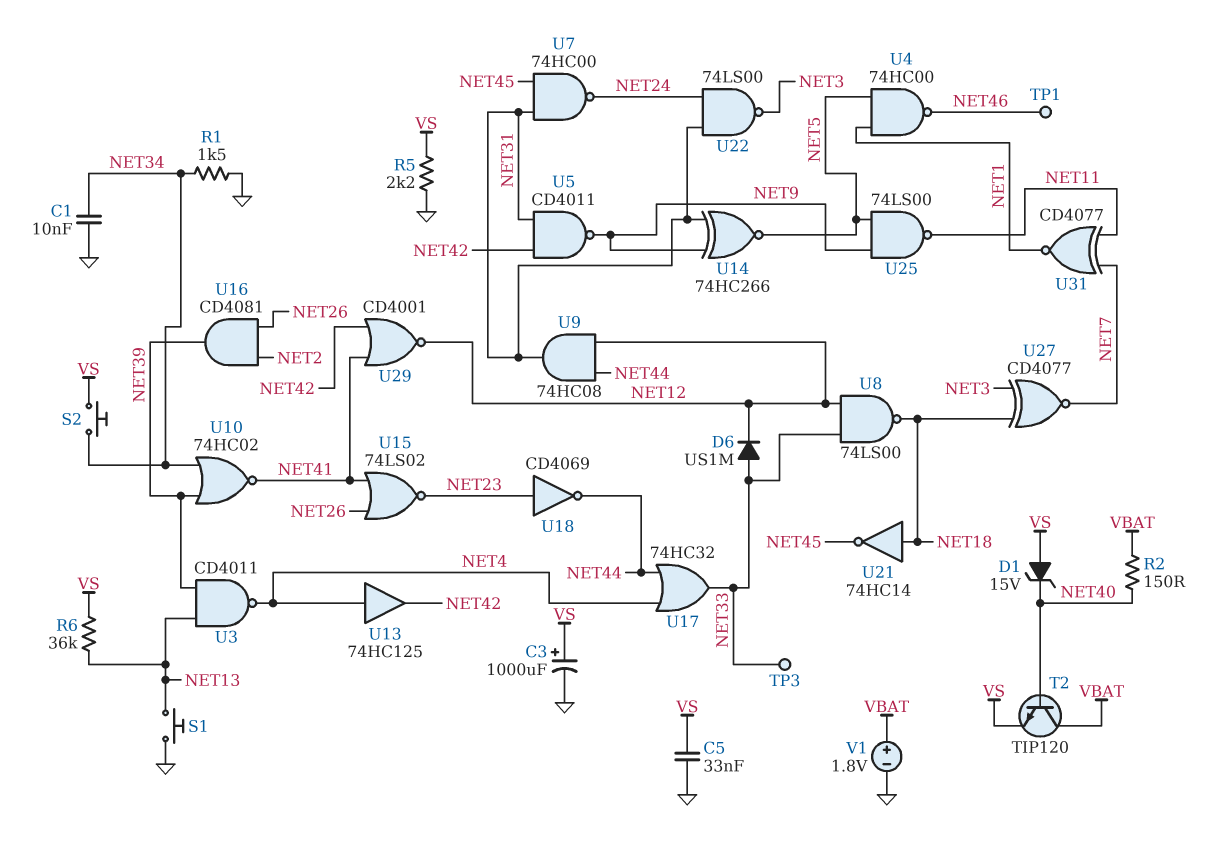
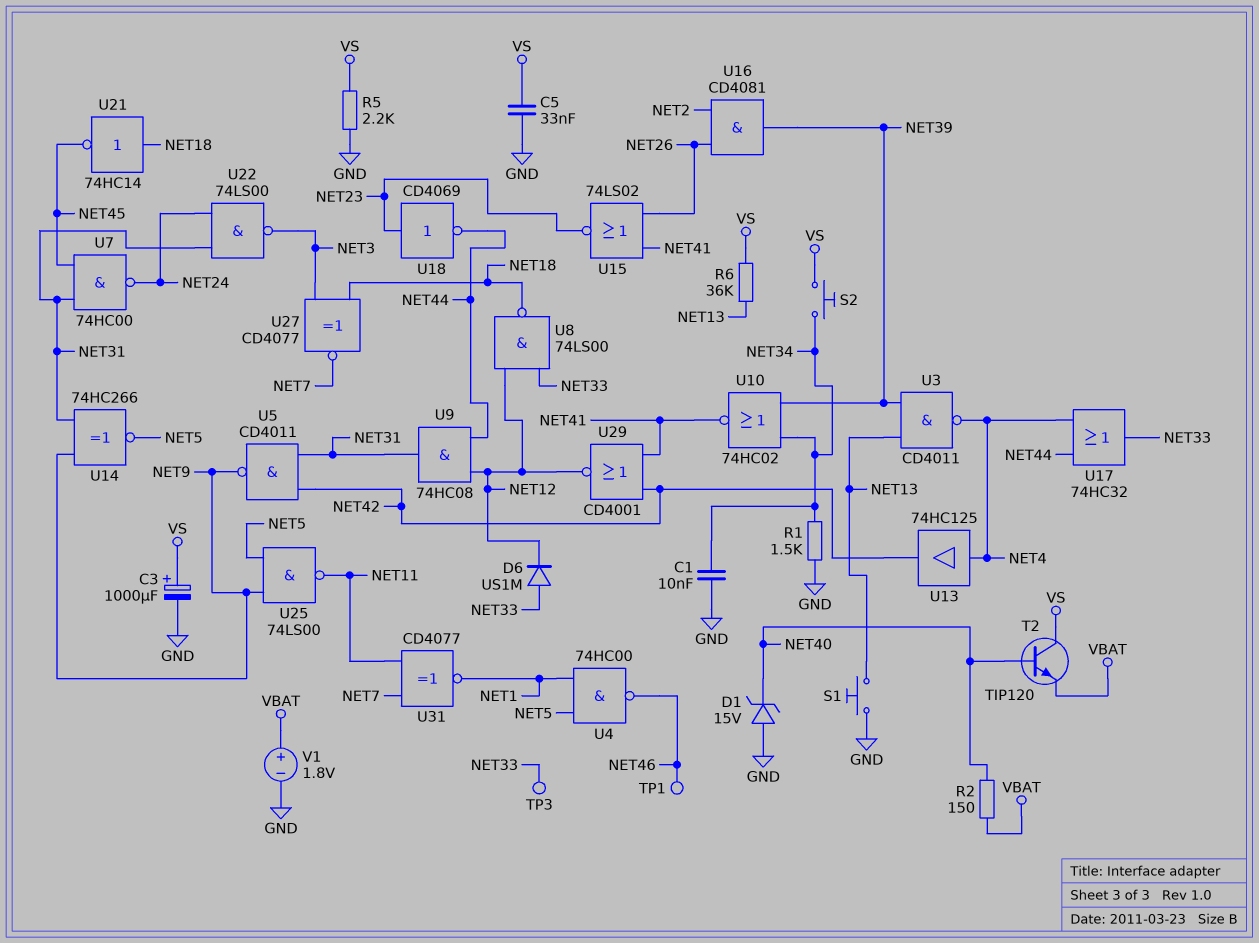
D1: zener 15V (A VS, K NET40) -> zener 15V (A GND, K NET40)
T2: NPN TIP120 (B NET40, C VBAT, E VS) -> NPN TIP120 (B NET40, C VS, E VBAT)

